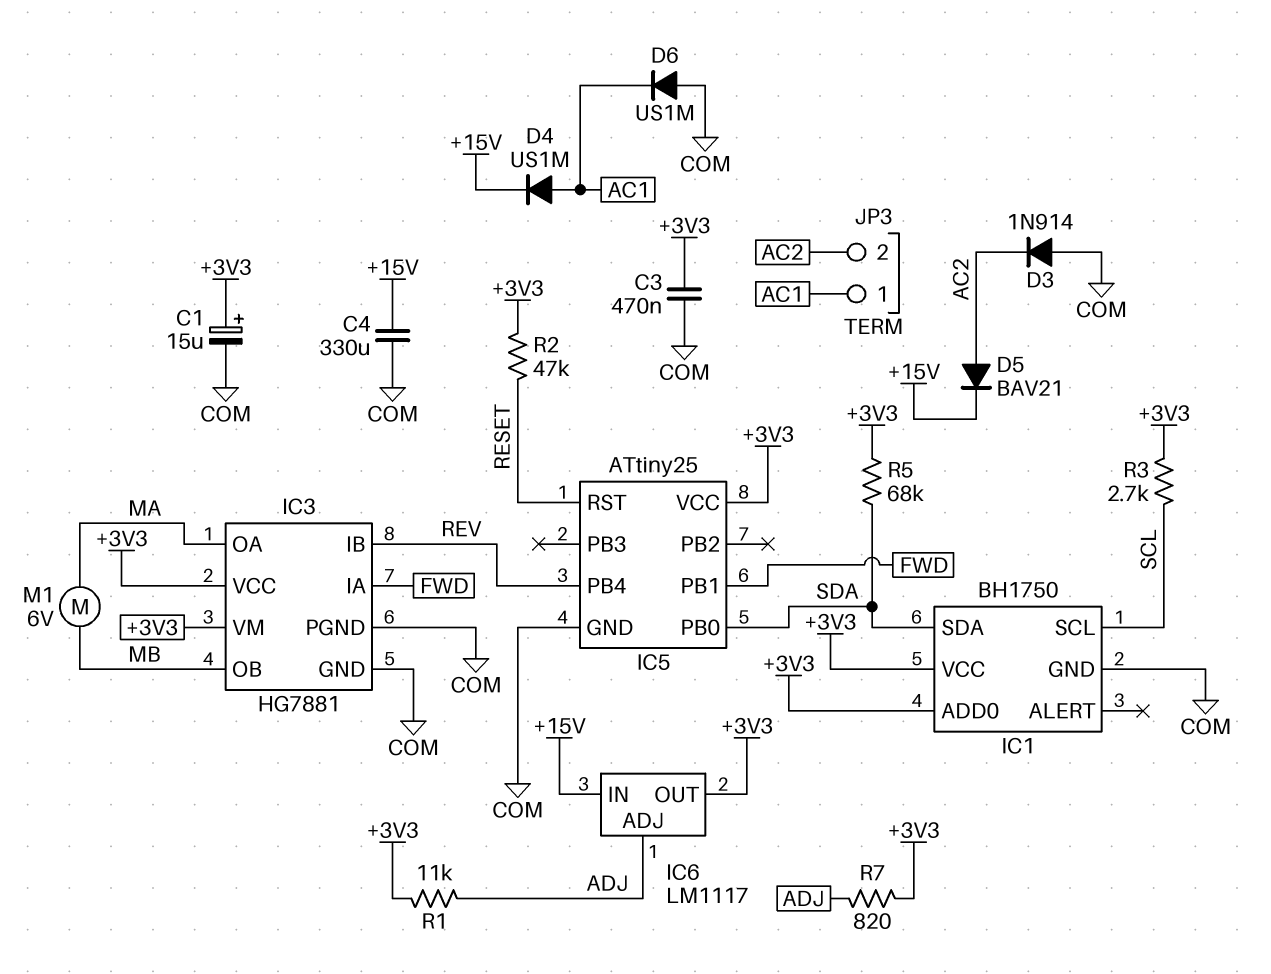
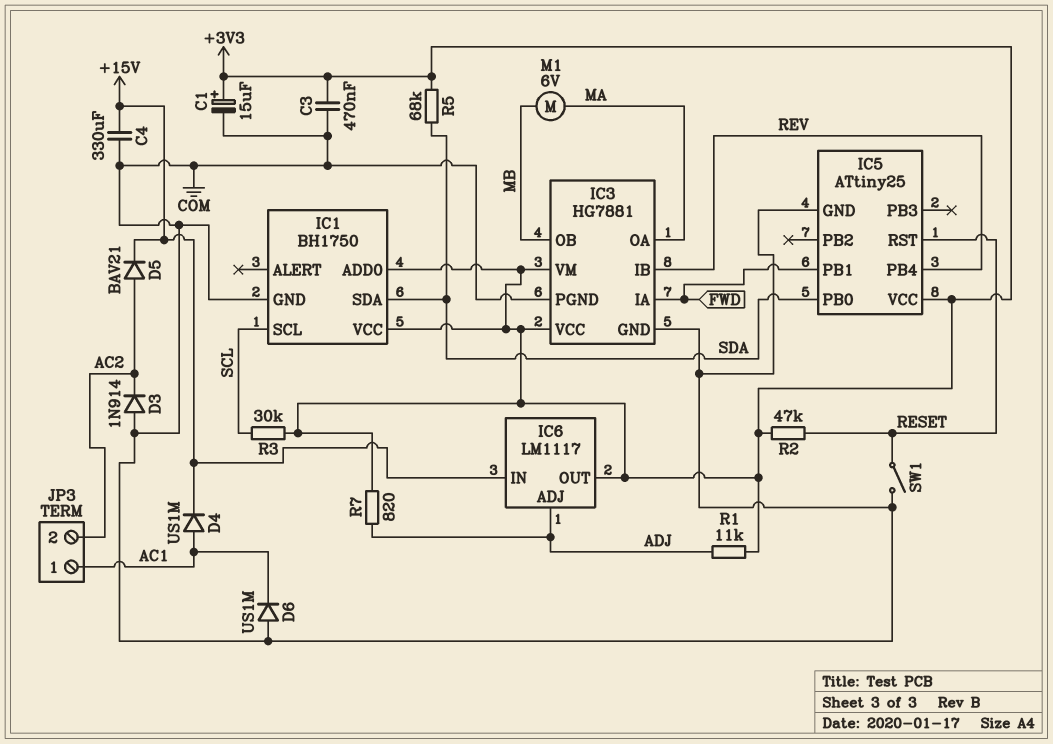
R3: 2.7k (+3V3, SCL) -> 30k (+3V3, SCL)
SW1: none -> switch (COM, RESET)

